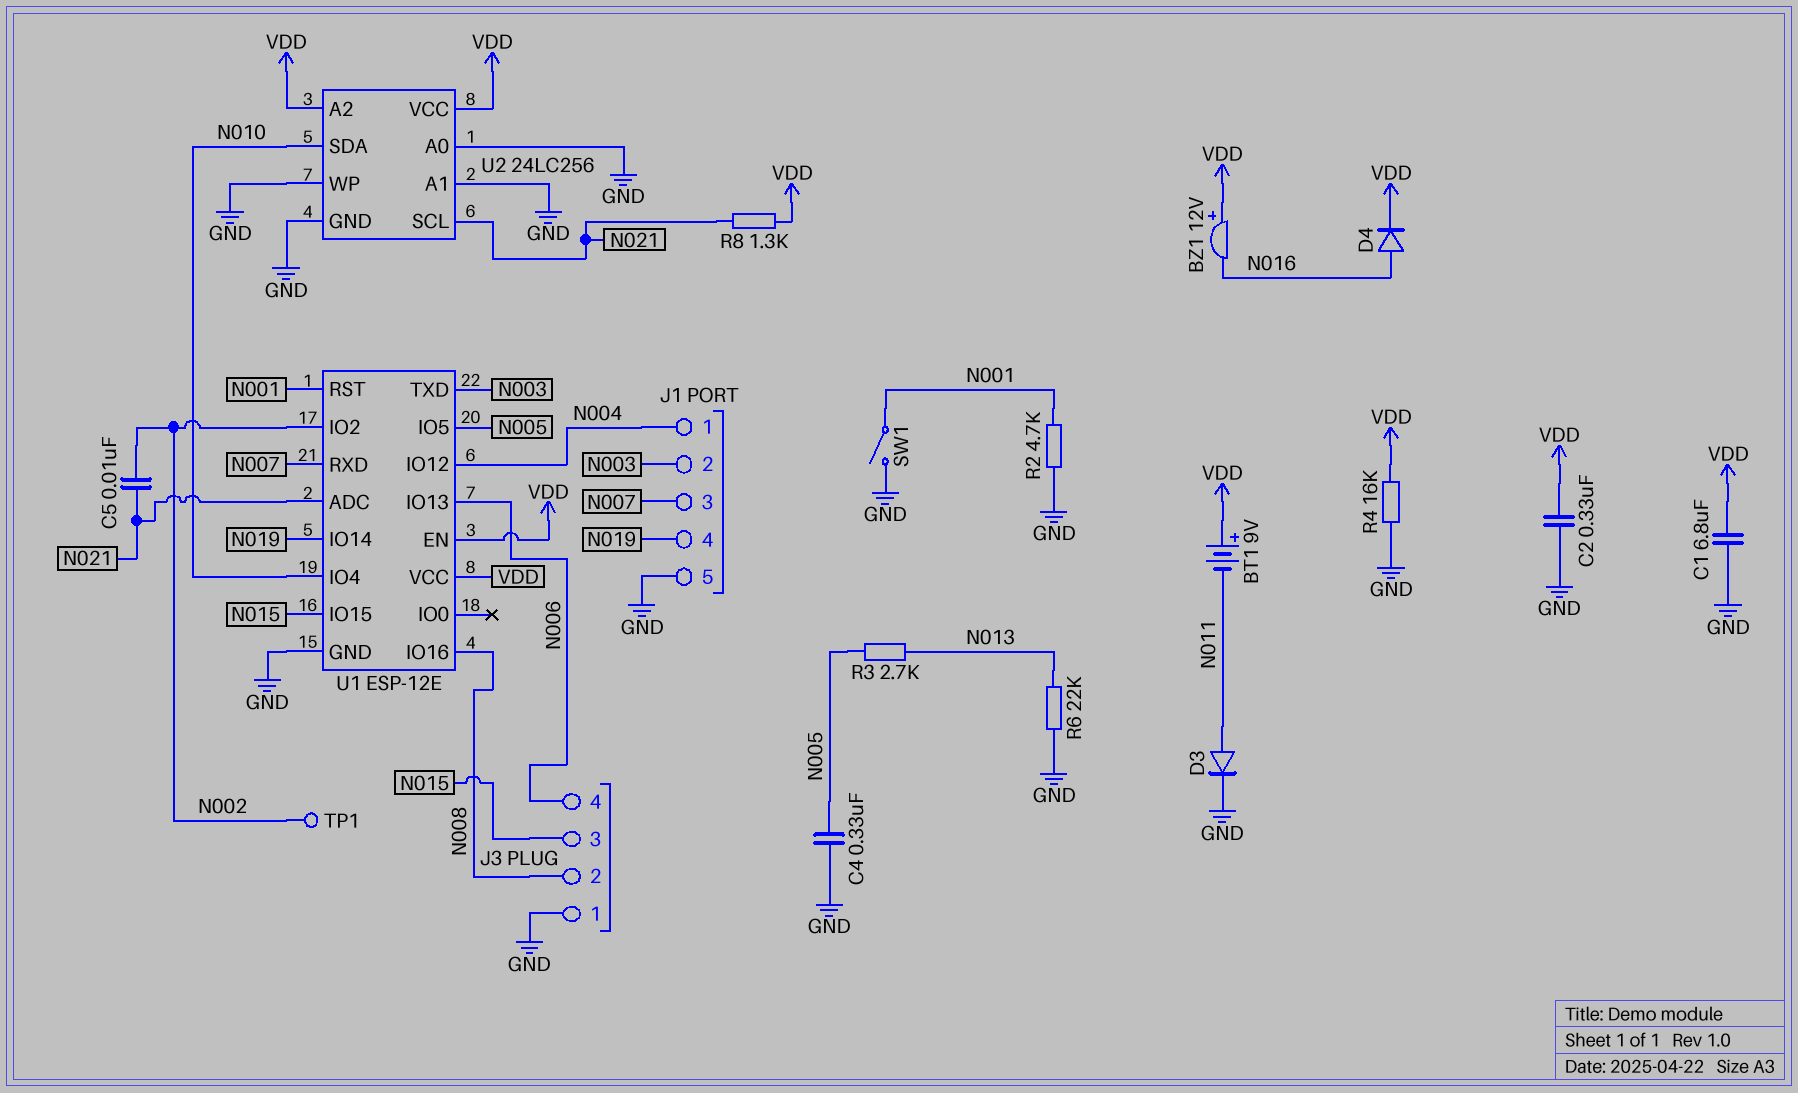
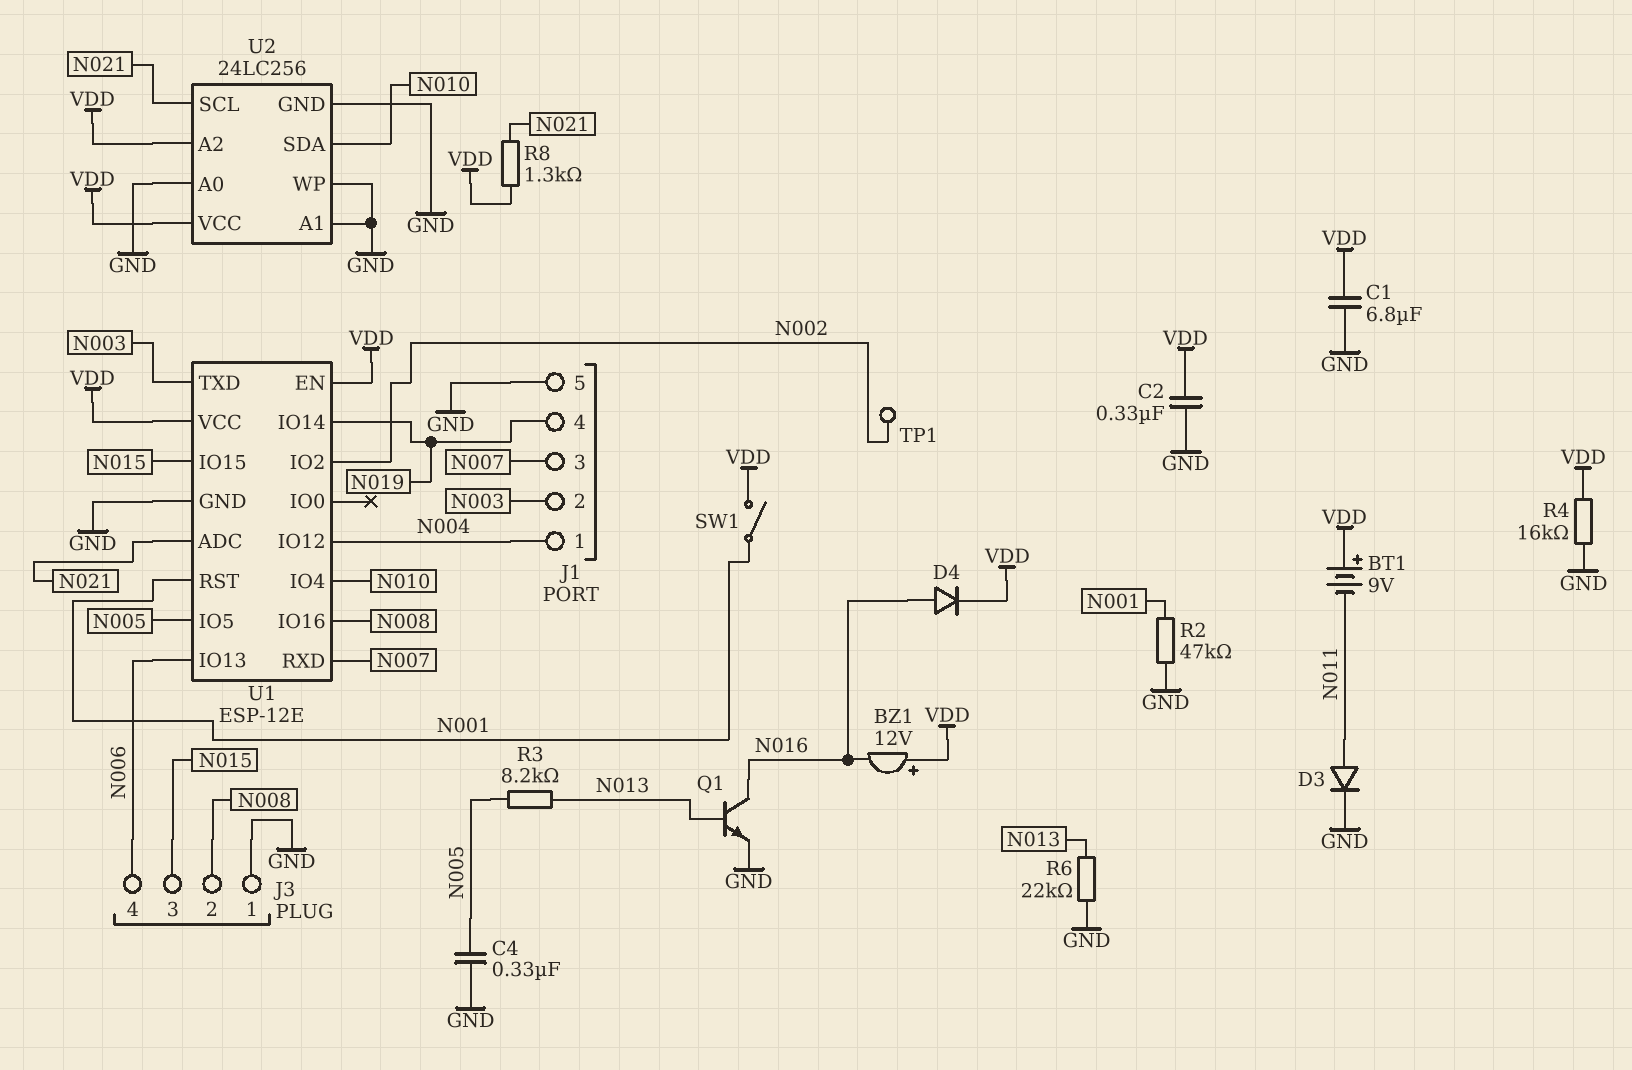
C5: 10nF (N002, N021) -> none
Q1: none -> NPN (B N013, C N016, E GND)
R2: 4.7k (GND, N001) -> 47k (GND, N001)
R3: 2.7k (N005, N013) -> 8.2k (N005, N013)
SW1: switch (GND, N001) -> switch (N001, VDD)

